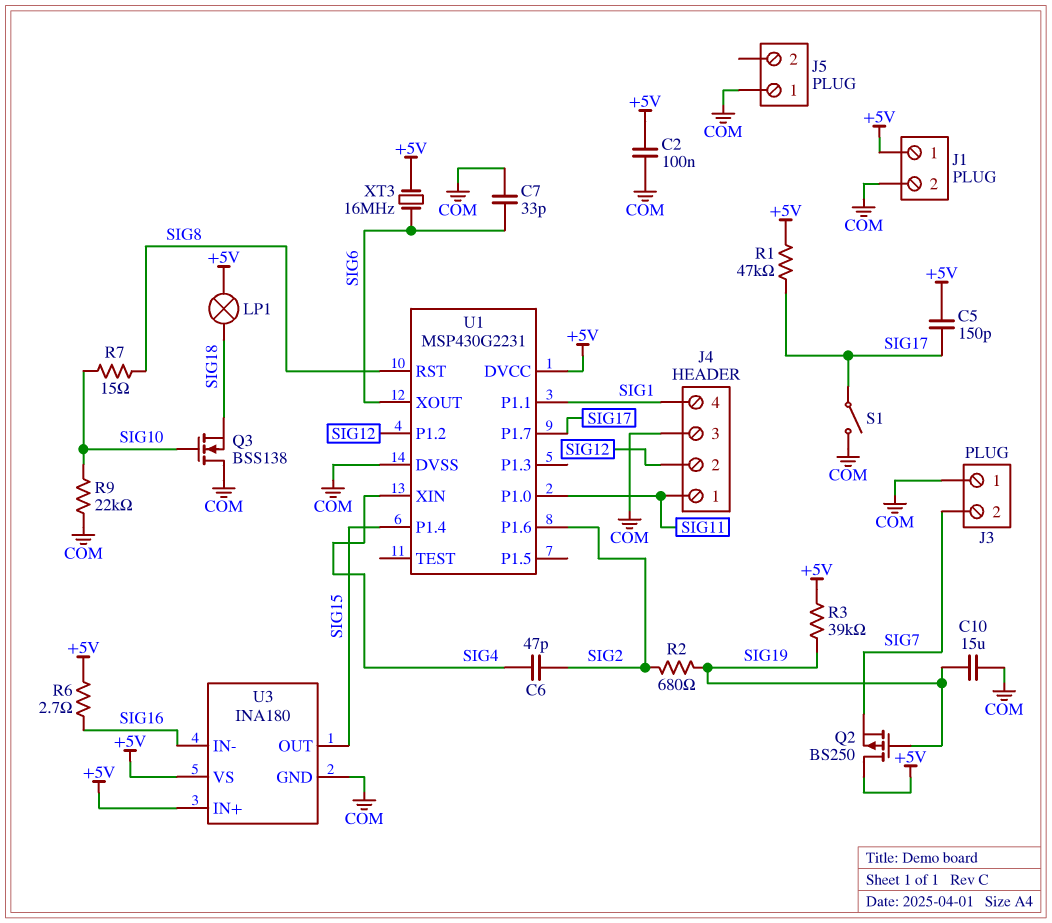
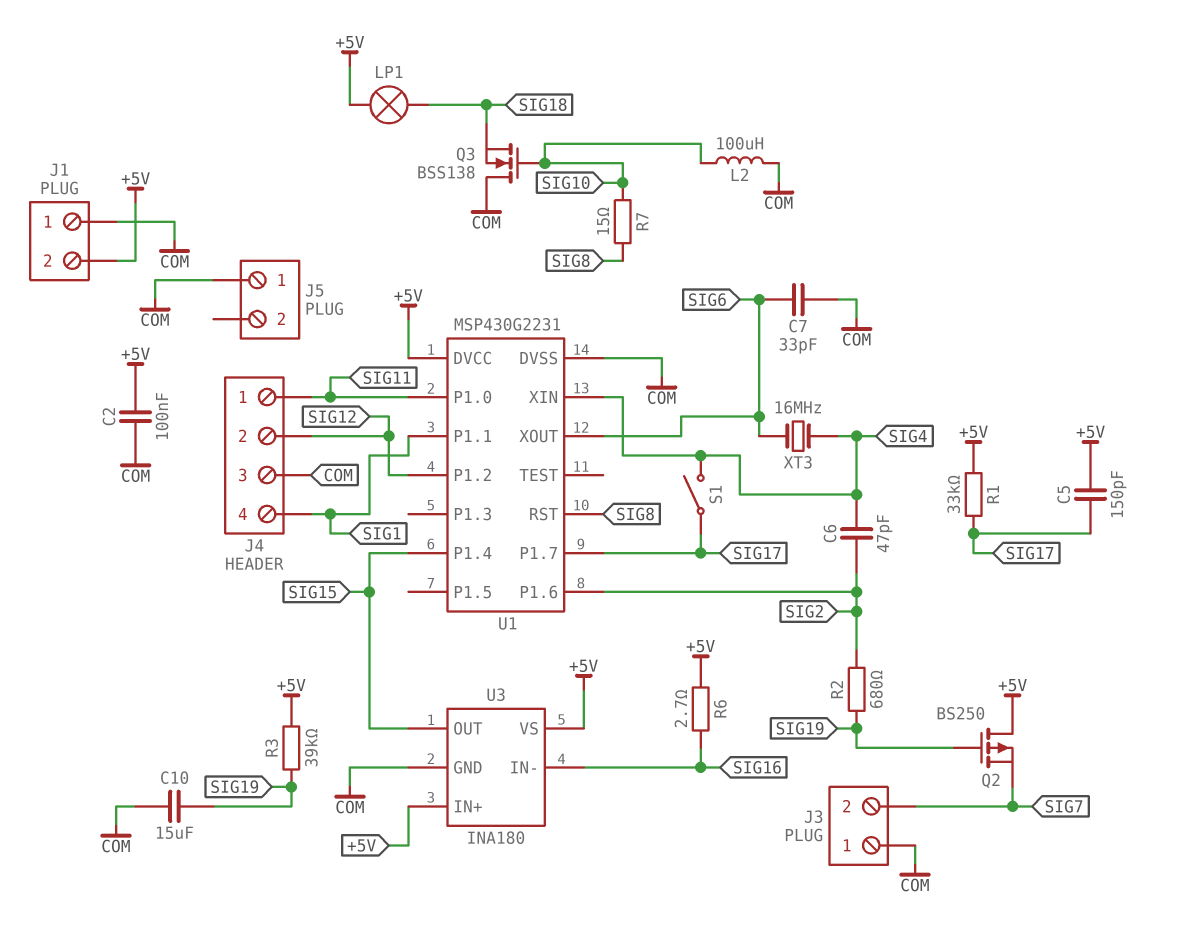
J1 pin 1: +5V -> COM
J1 pin 2: COM -> +5V
L2: none -> 100uH (COM, SIG10)
R1: 47k (+5V, SIG17) -> 33k (+5V, SIG17)
R9: 22k (COM, SIG10) -> none
S1: switch (COM, SIG17) -> switch (SIG4, SIG17)
XT3: 16MHz (+5V, SIG6) -> 16MHz (SIG4, SIG6)

